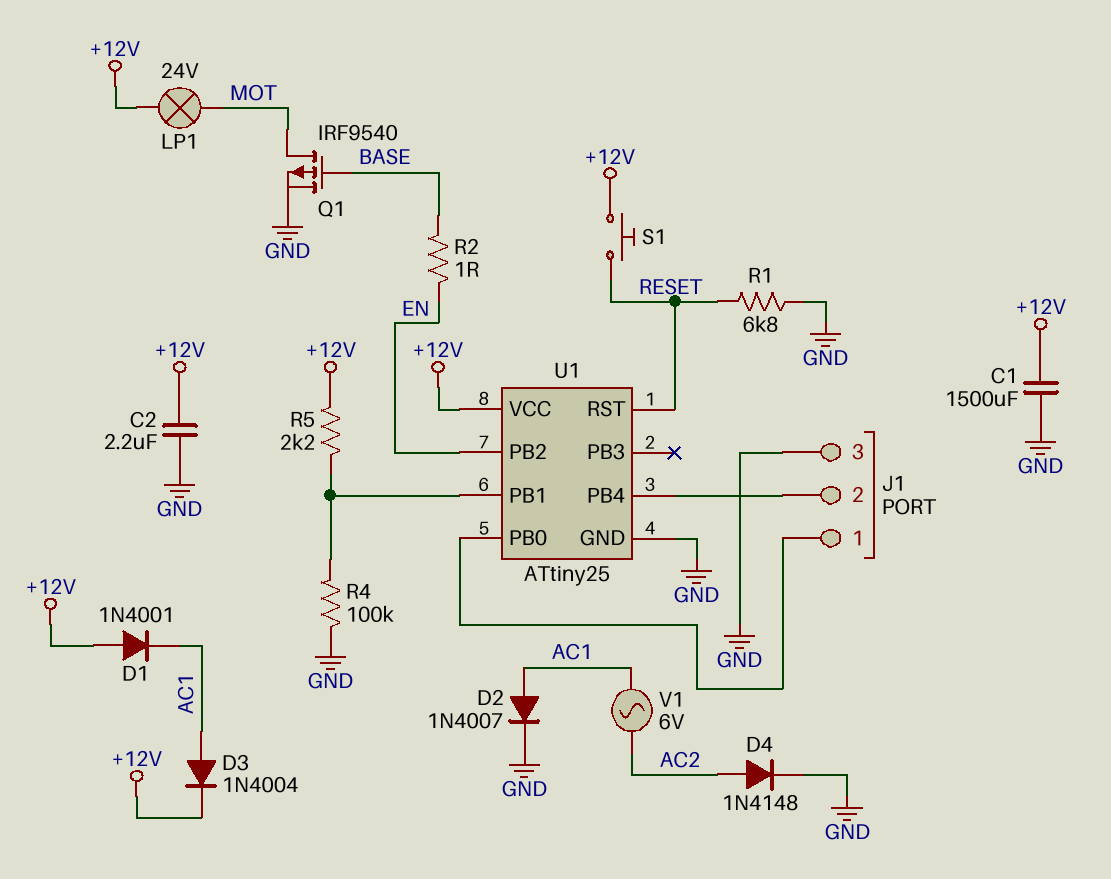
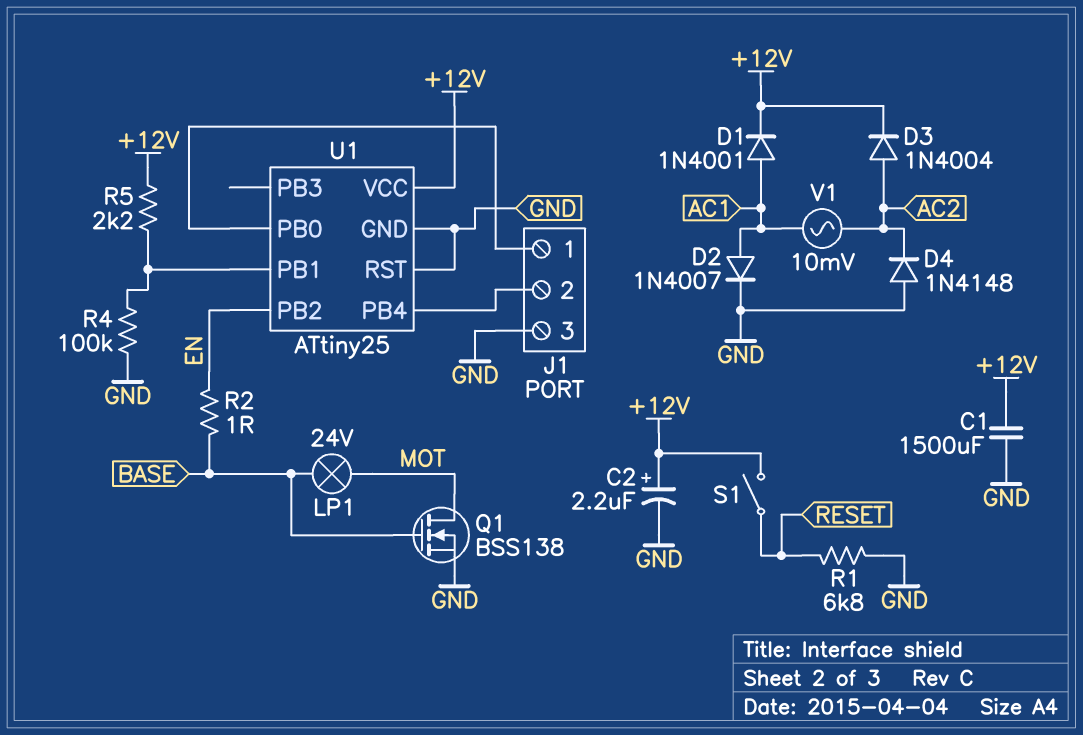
C2: 2.2uF (+12V, GND) -> 2.2uF (plus +12V, minus GND)
D1: diode 1N4001 (A +12V, K AC1) -> diode 1N4001 (A AC1, K +12V)
D3: diode 1N4004 (A AC1, K +12V) -> diode 1N4004 (A AC2, K +12V)
D4: diode 1N4148 (A AC2, K GND) -> diode 1N4148 (A GND, K AC2)
LP1: lamp 24V (+12V, MOT) -> lamp 24V (BASE, MOT)
Q1: PMOS IRF9540 (G BASE, D MOT, S GND) -> NMOS BSS138 (G BASE, D MOT, S GND)
S1: button (+12V, RESET) -> switch (+12V, RESET)
U1 pin RST: RESET -> GND
V1: AC 6V (AC1, AC2) -> AC 10mV (AC1, AC2)

